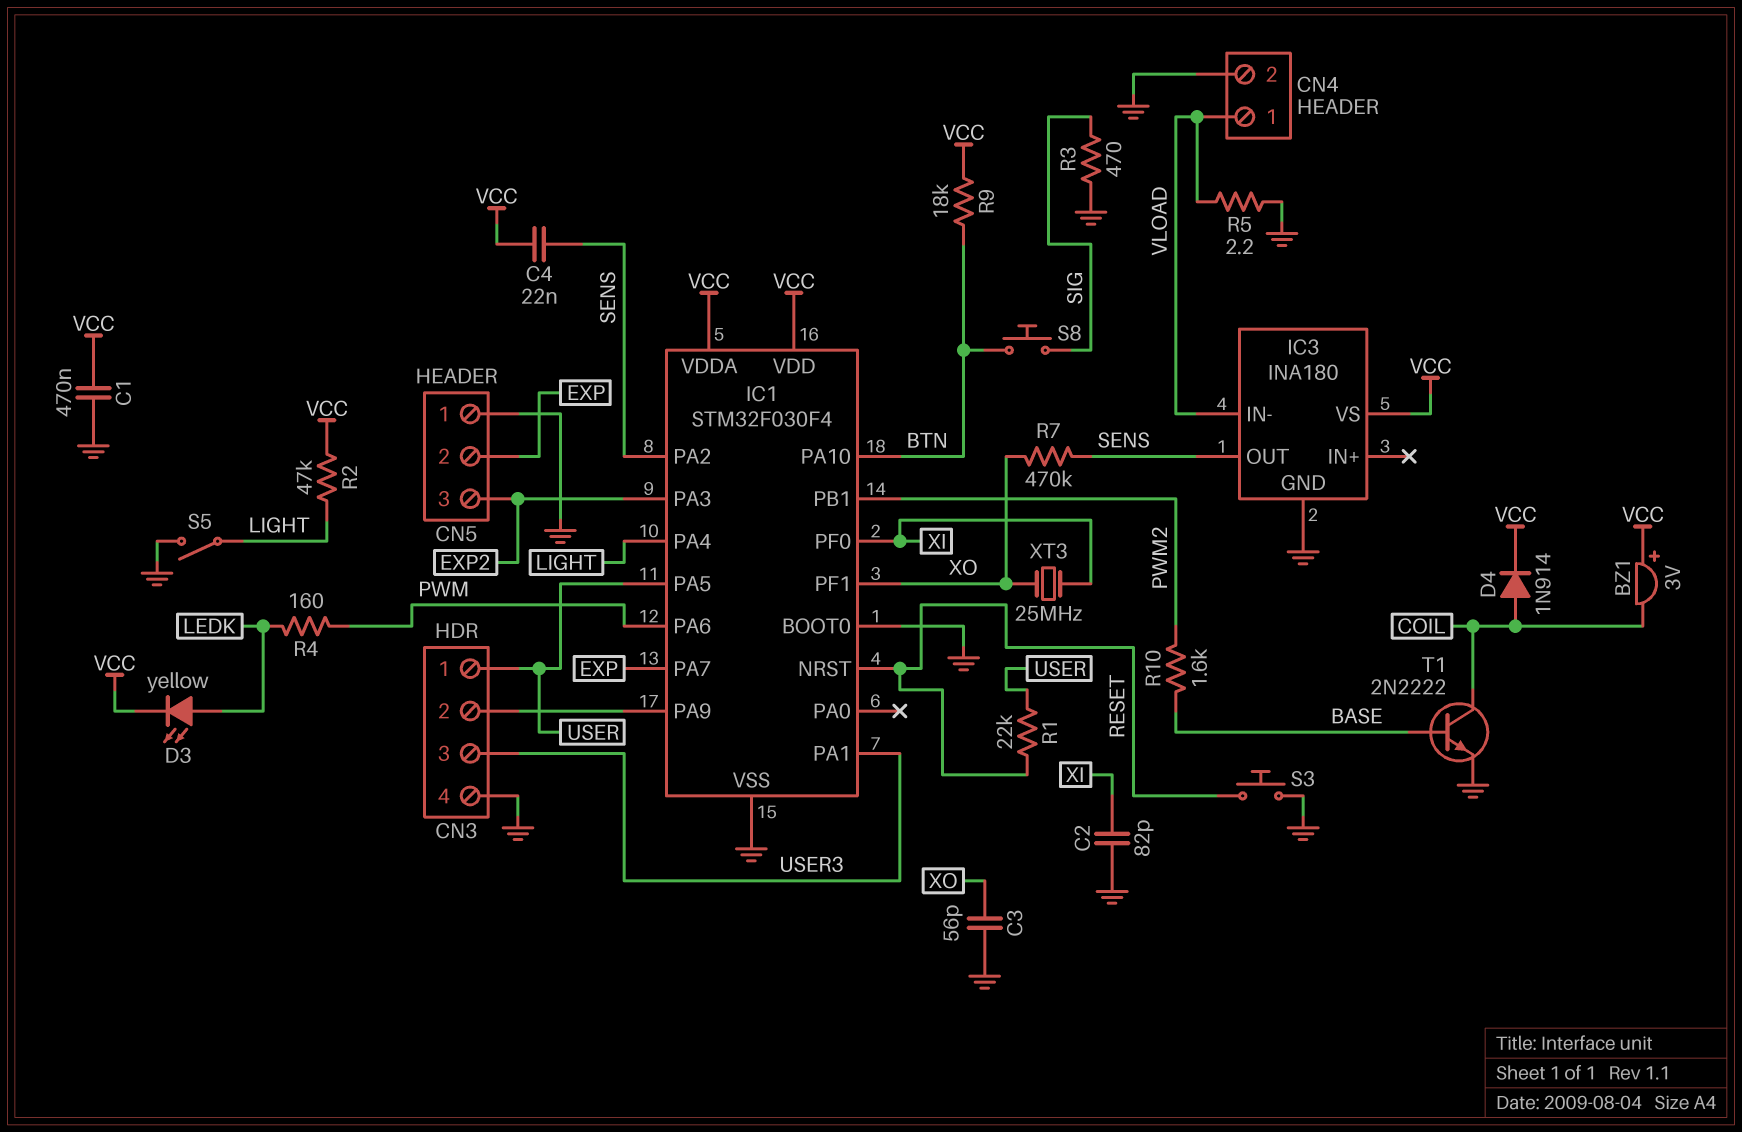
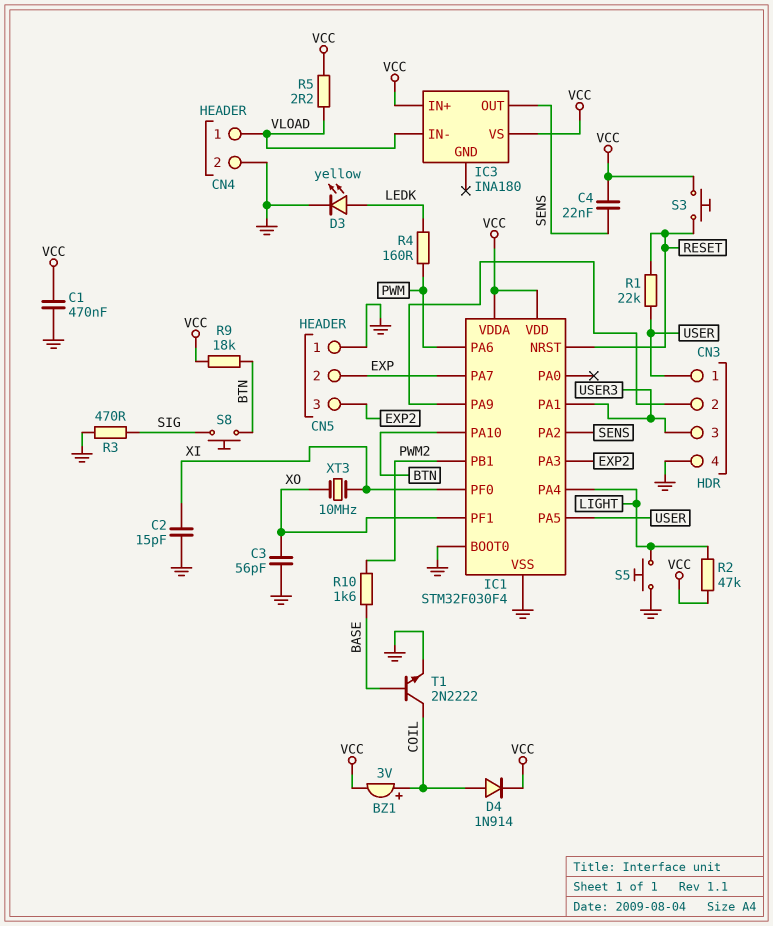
BZ1: buzzer 3V (plus VCC, minus COIL) -> buzzer 3V (plus COIL, minus VCC)
C2: 82pF (GND, XI) -> 15pF (GND, XI)
D3: LED yellow (A LEDK, K VCC) -> LED yellow (A LEDK, K GND)
IC3 pin GND: GND -> none
IC3 pin IN+: none -> VCC
R5: 2.2 (GND, VLOAD) -> 2.2 (VCC, VLOAD)
R7: 470k (SENS, XO) -> none
S3: button (GND, RESET) -> button (RESET, VCC)
S5: switch (GND, LIGHT) -> button (GND, LIGHT)
XT3: 25MHz (XI, XO) -> 10MHz (XI, XO)

